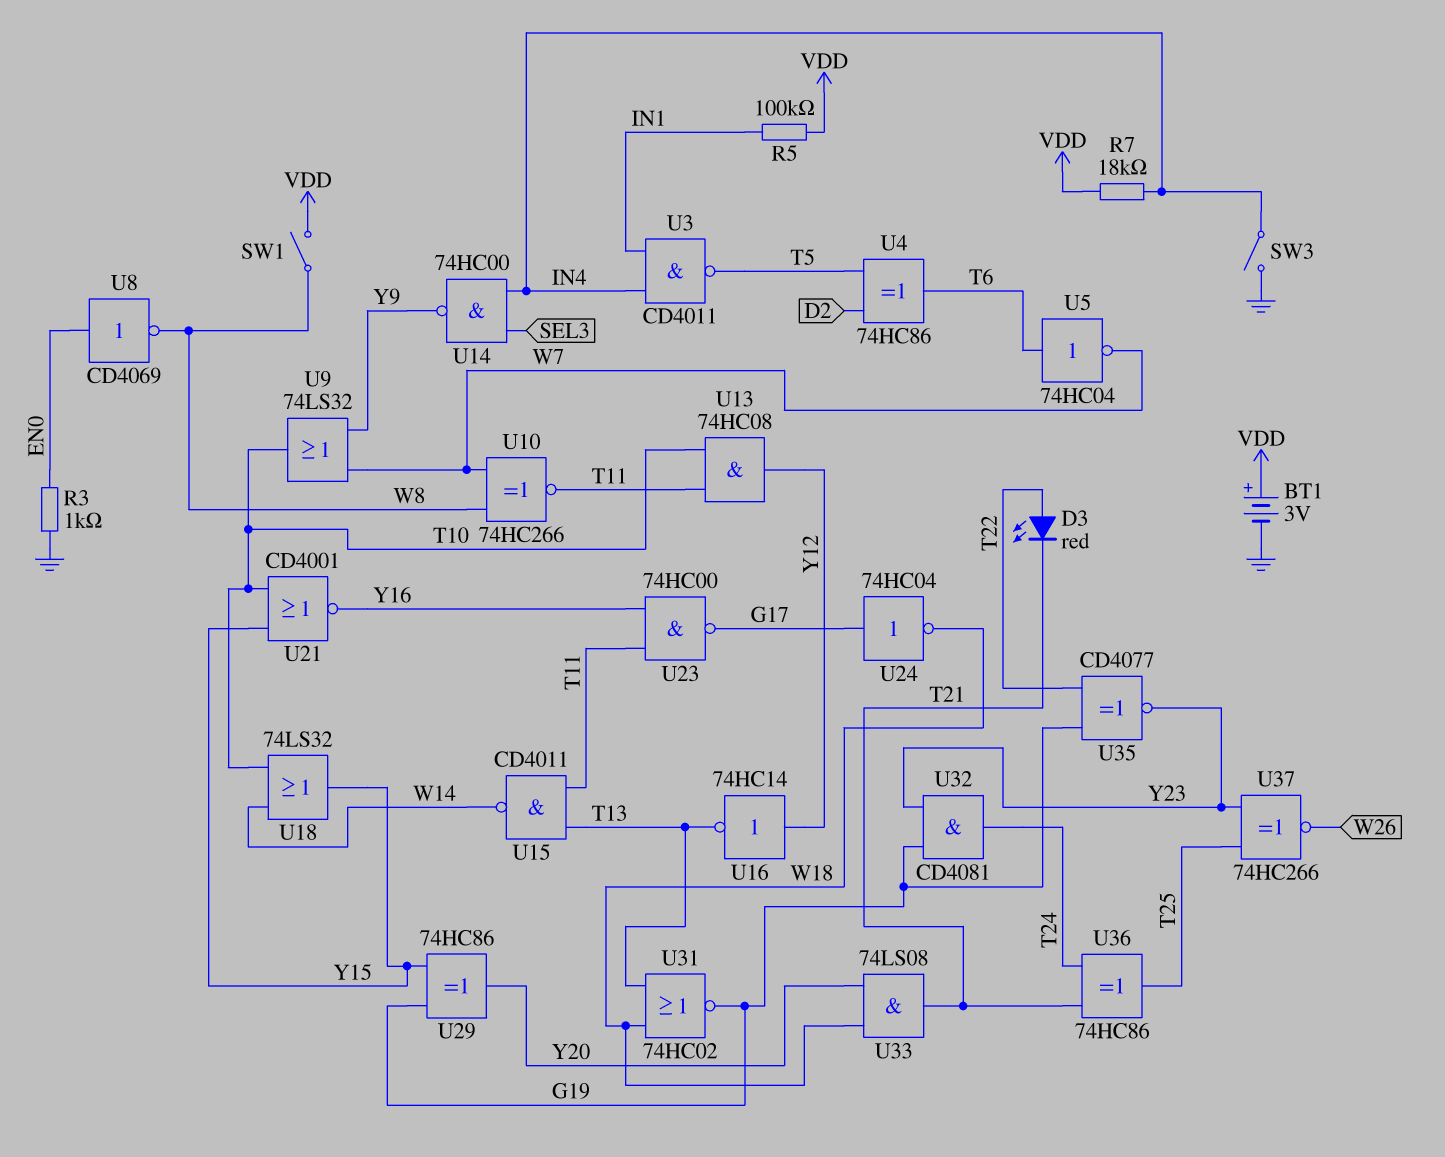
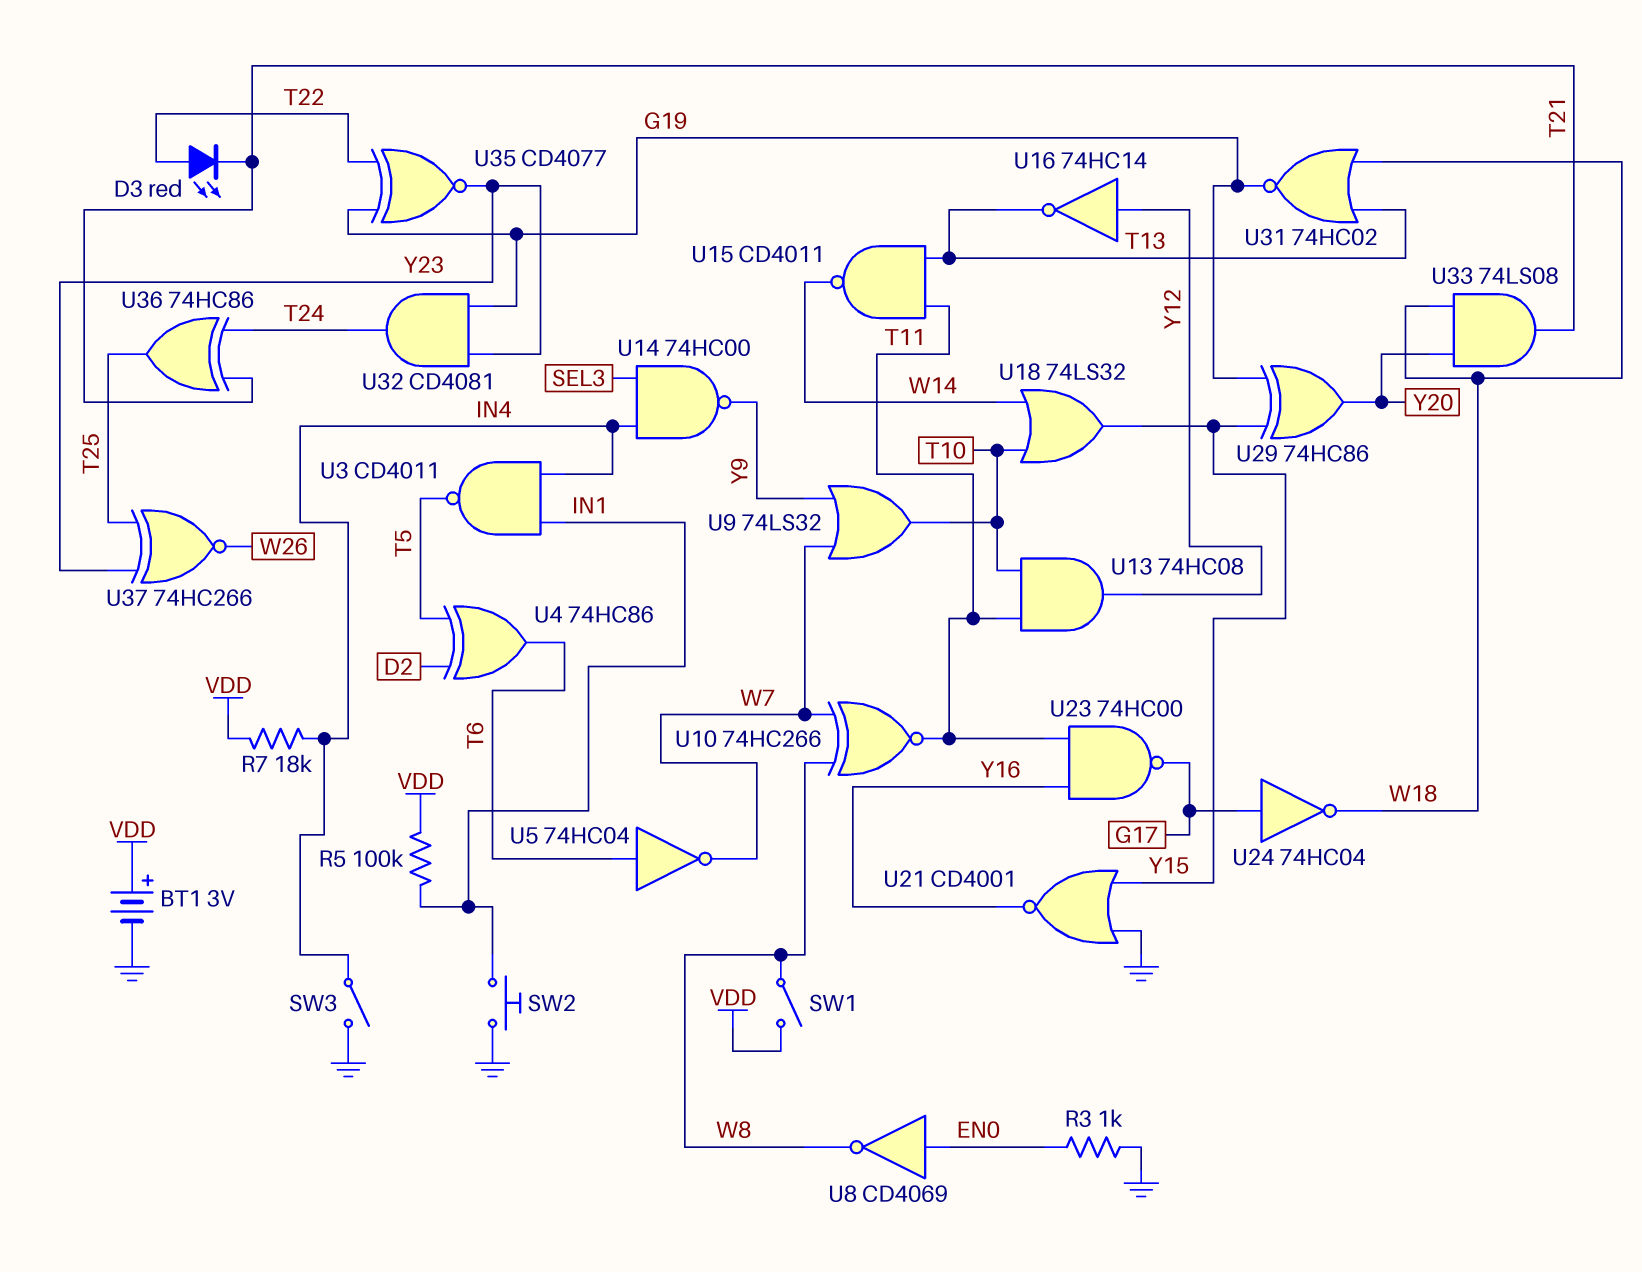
SW2: none -> button (GND, IN1)
U21: NOR CD4001 (in T10, in Y15, out Y16) -> NOR CD4001 (in GND, in Y15, out Y16)

